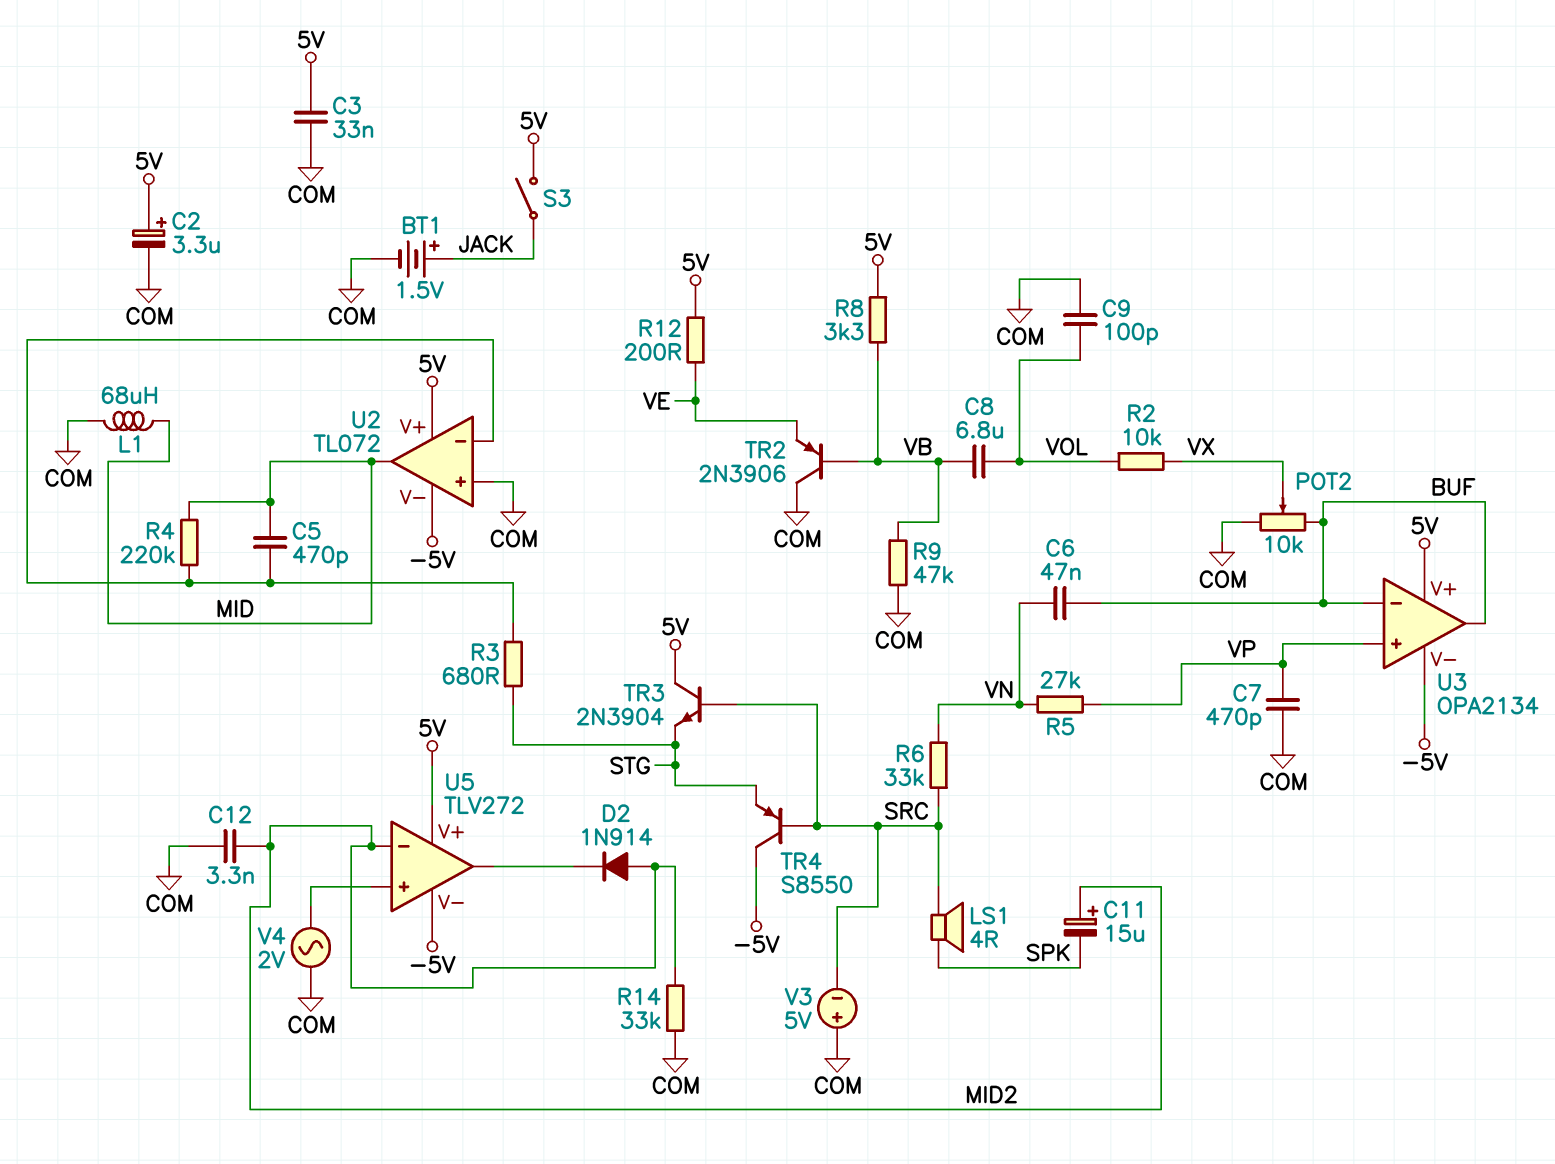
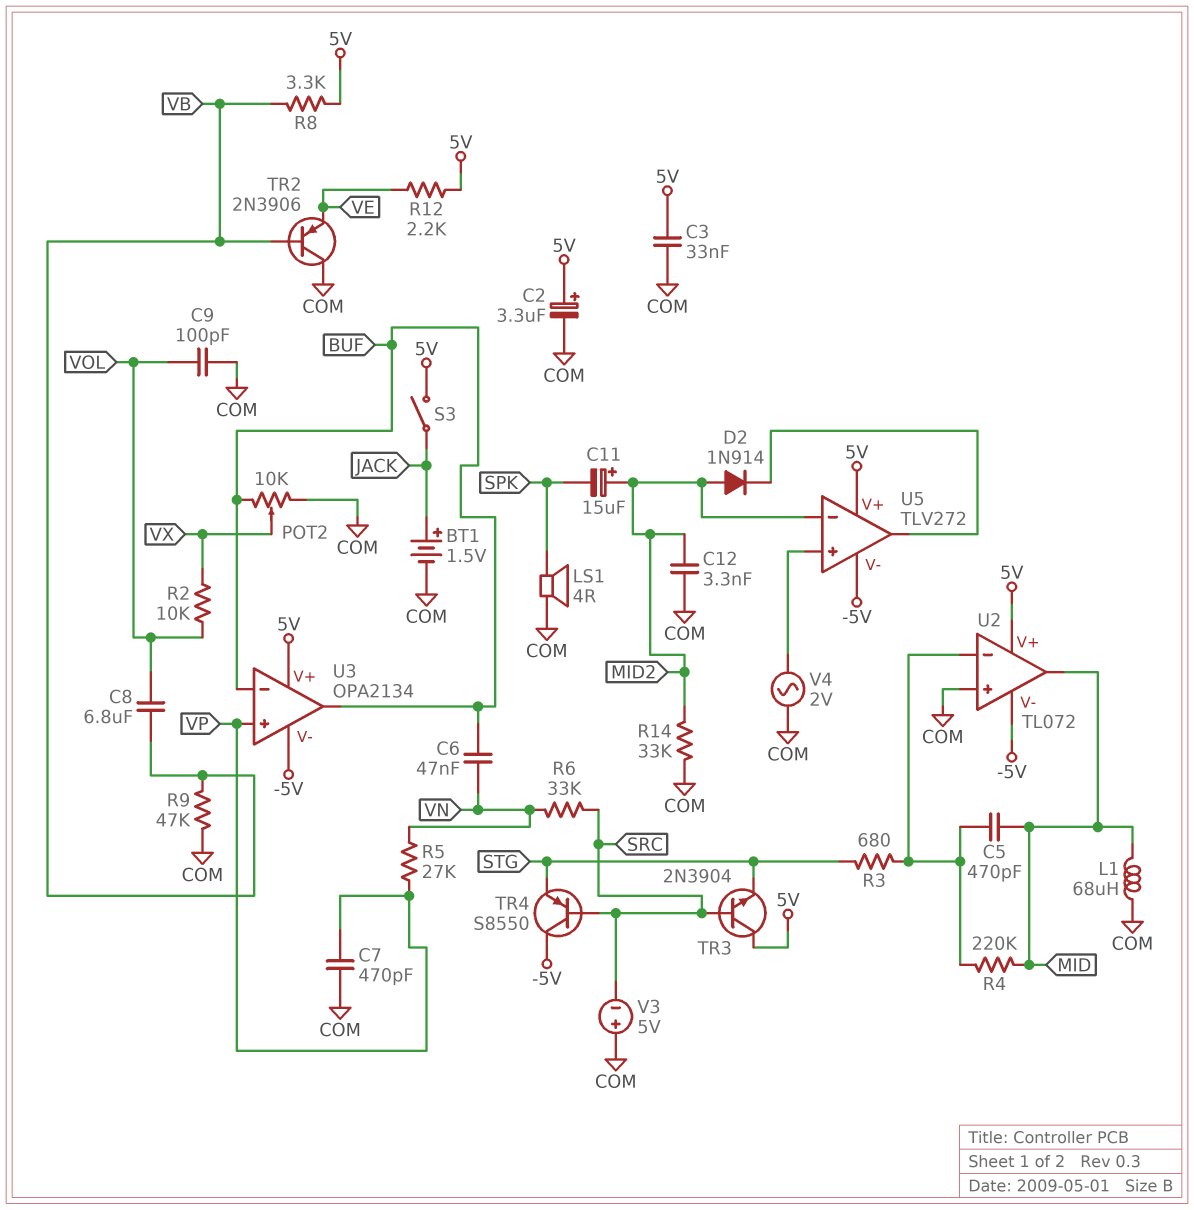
LS1: speaker 4R (SPK, SRC) -> speaker 4R (COM, SPK)
R12: 200 (5V, VE) -> 2.2k (5V, VE)

